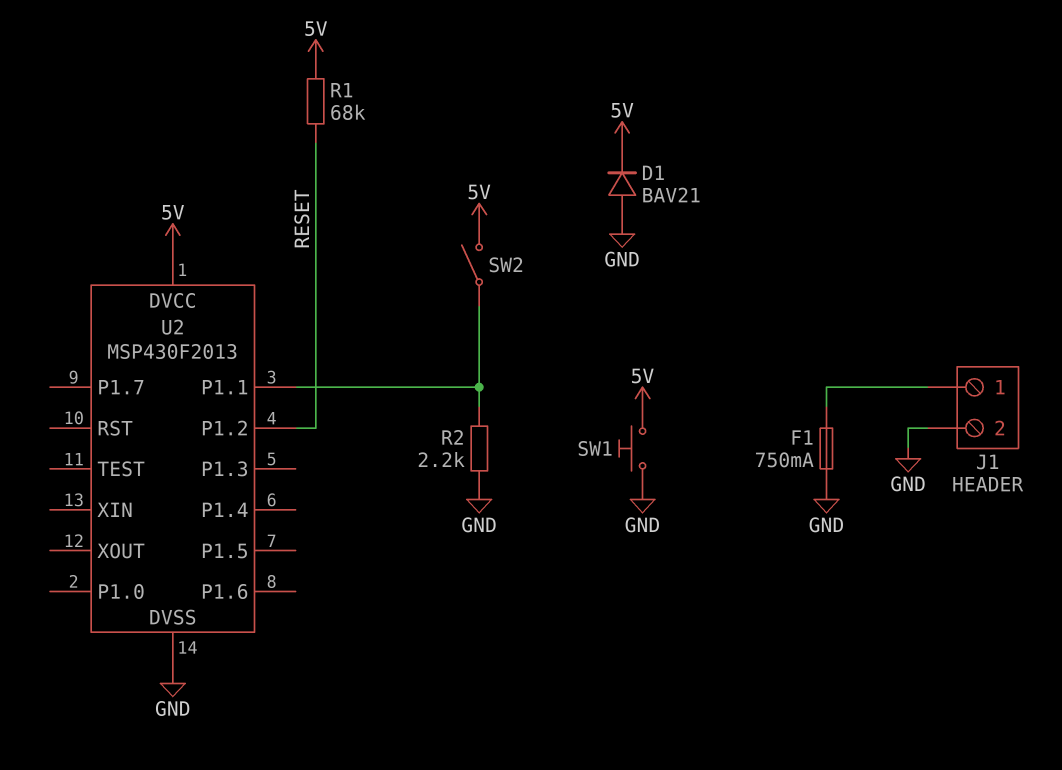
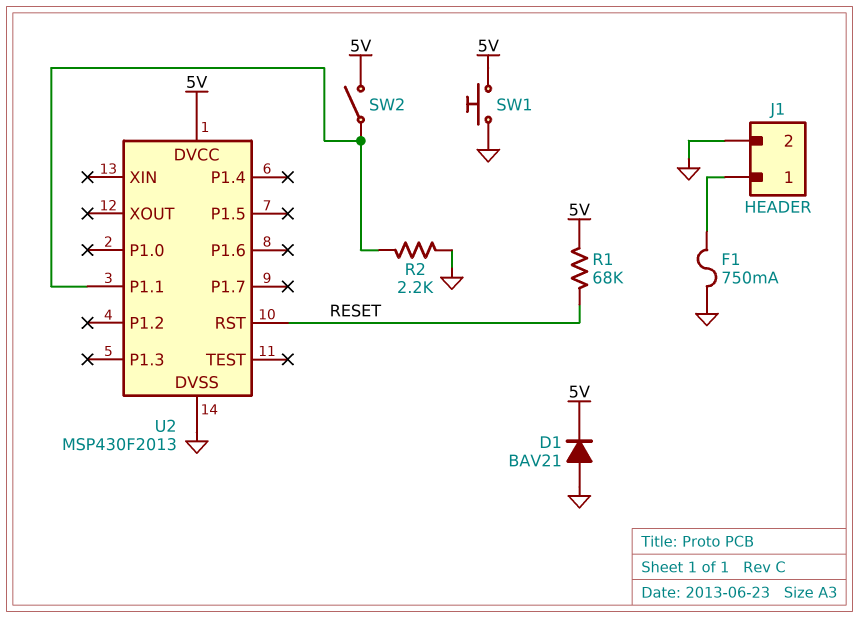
U2 pin P1.2: RESET -> none
U2 pin RST: none -> RESET

